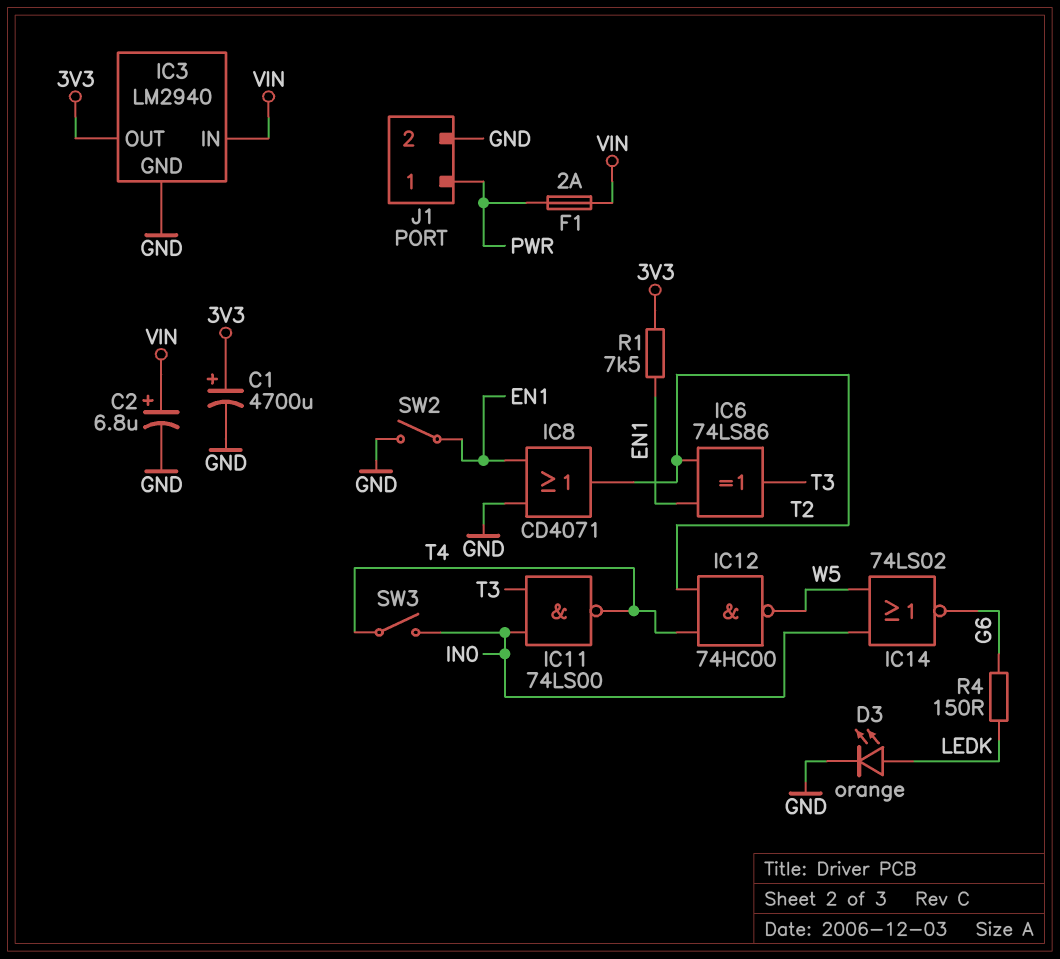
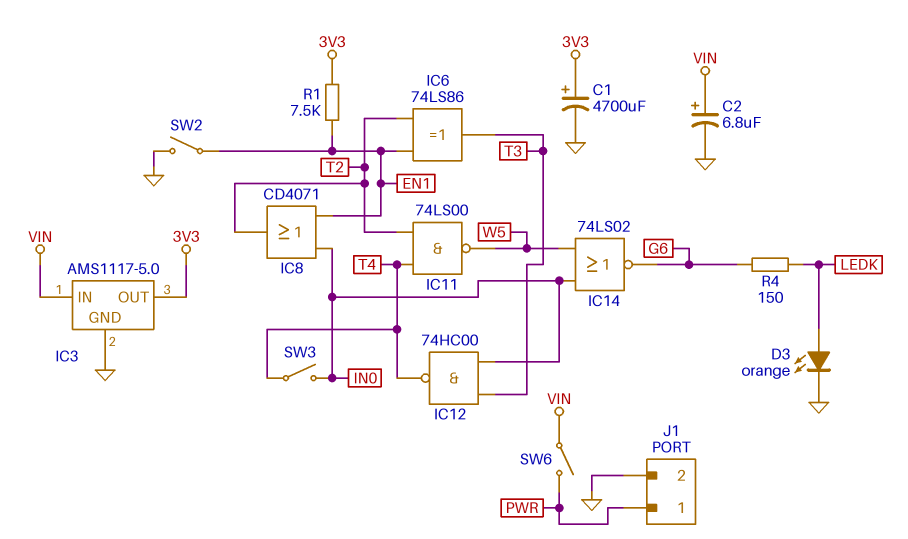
F1: 2A (PWR, VIN) -> none
IC3: LM2940 -> AMS1117-5.0
IC8: OR CD4071 (in EN1, in GND, out T2) -> OR CD4071 (in EN1, in IN0, out T2)
IC11: NAND 74LS00 (in IN0, in T3, out T4) -> NAND 74LS00 (in T2, in T4, out W5)
IC12: NAND 74HC00 (in T2, in T4, out W5) -> NAND 74HC00 (in IN0, in T3, out T4)
SW6: none -> switch (PWR, VIN)

